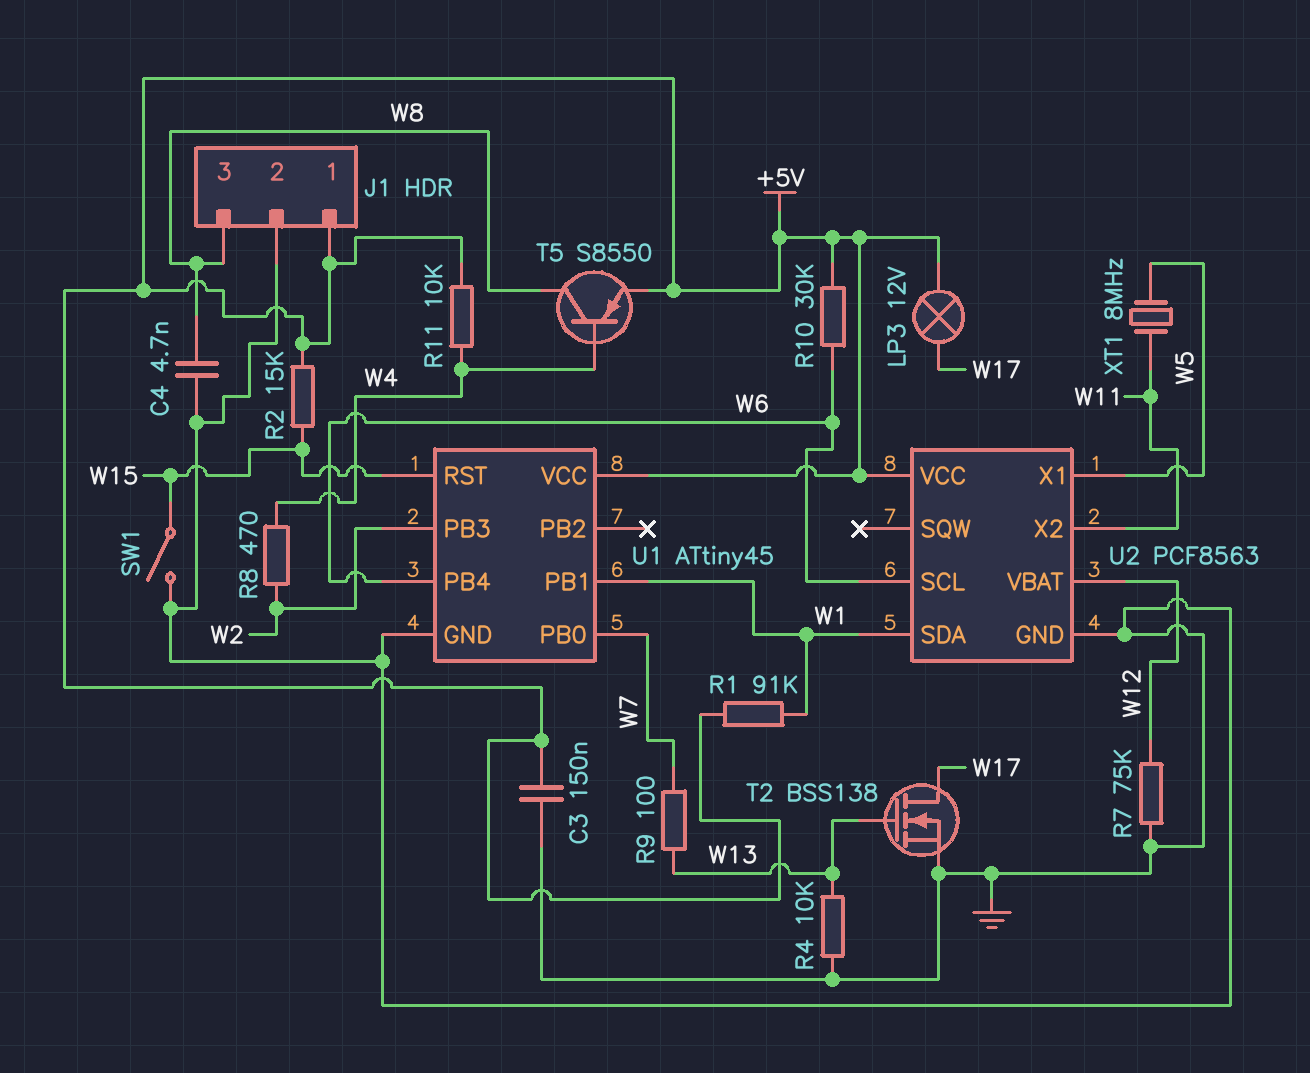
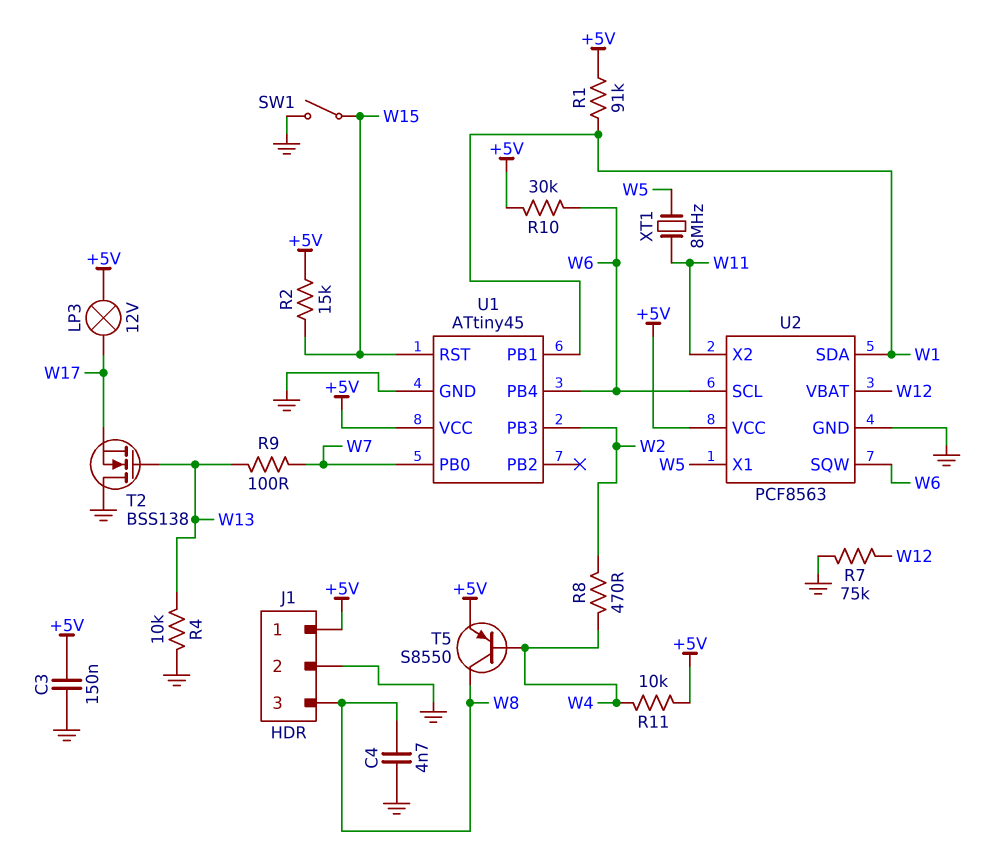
T2: NMOS BSS138 (G W13, D W17, S GND) -> NMOS BSS138 (G W13, D GND, S W17)
U2 pin SQW: none -> W6

